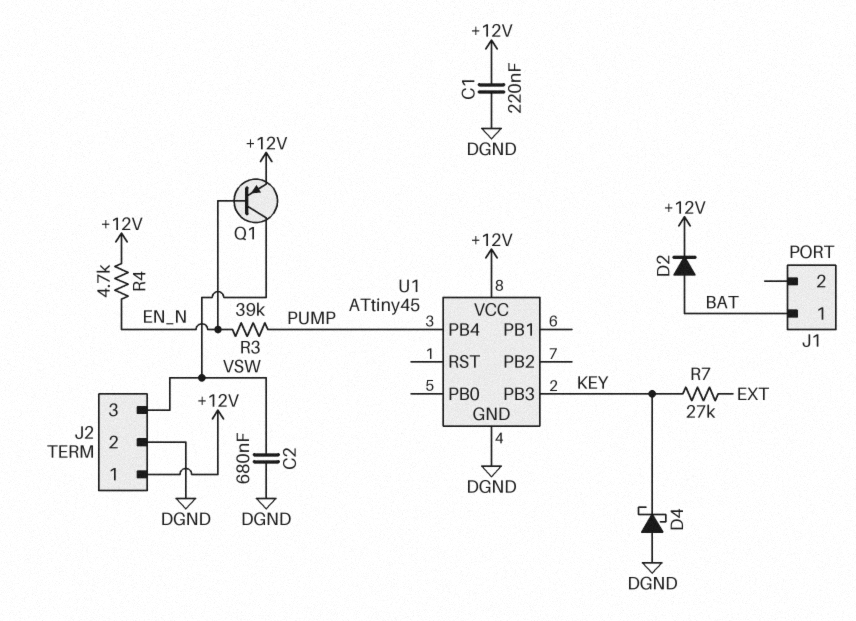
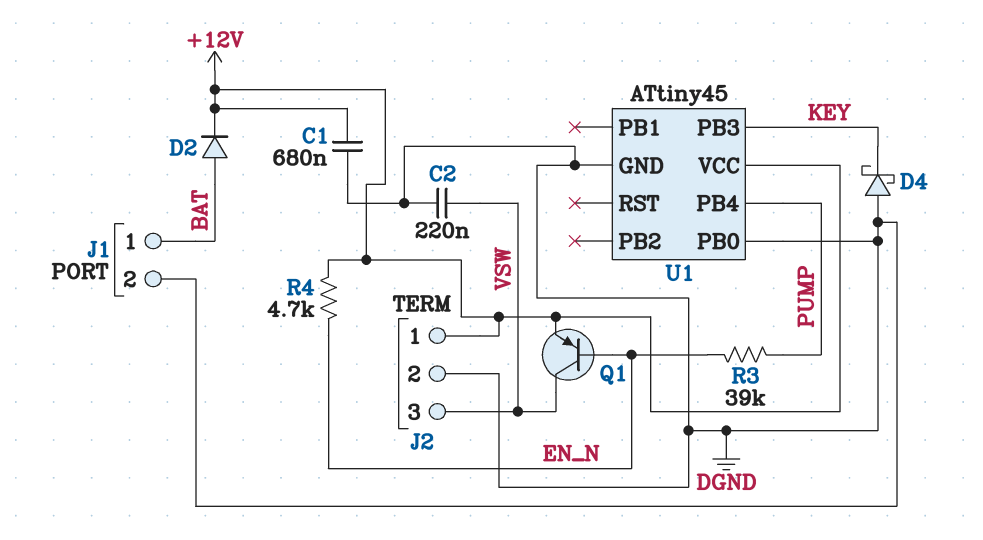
C1: 220nF (+12V, DGND) -> 680nF (+12V, DGND)
C2: 680nF (DGND, VSW) -> 220nF (DGND, VSW)
J1 pin 2: none -> DGND
R7: 27k (EXT, KEY) -> none
U1 pin PB0: none -> DGND

